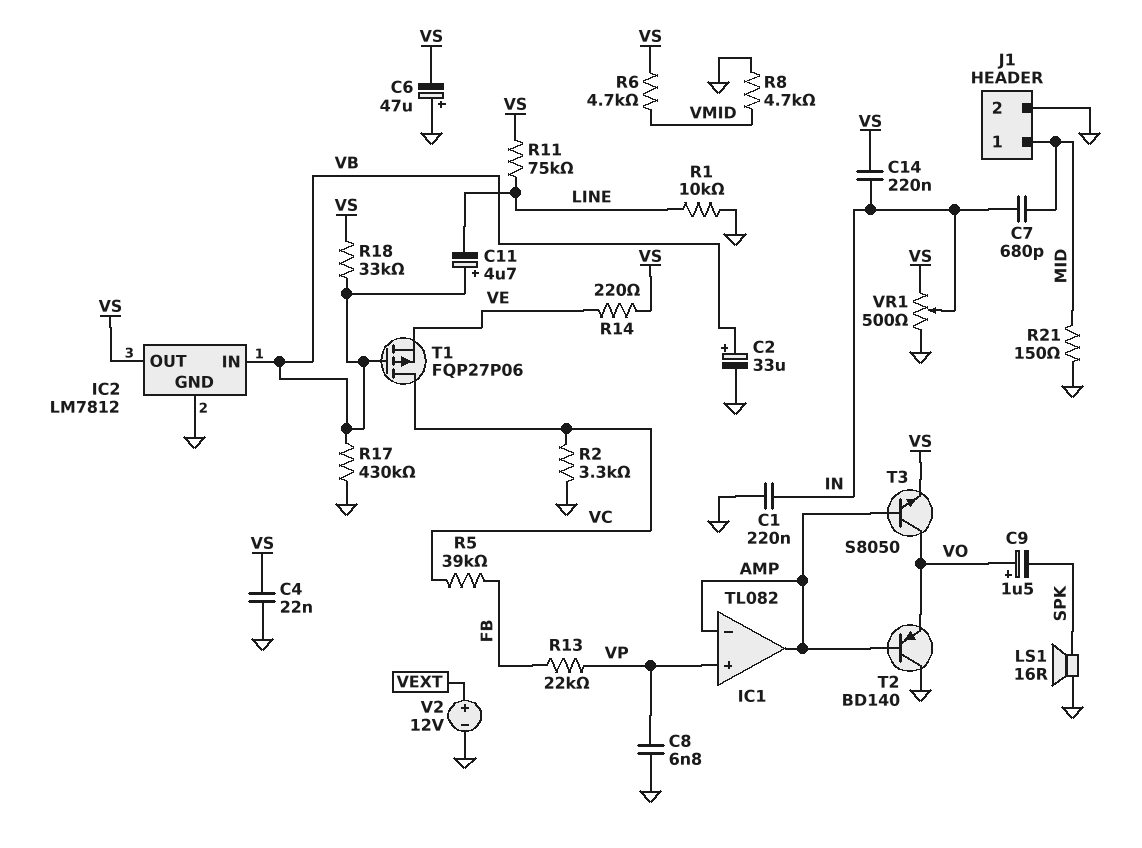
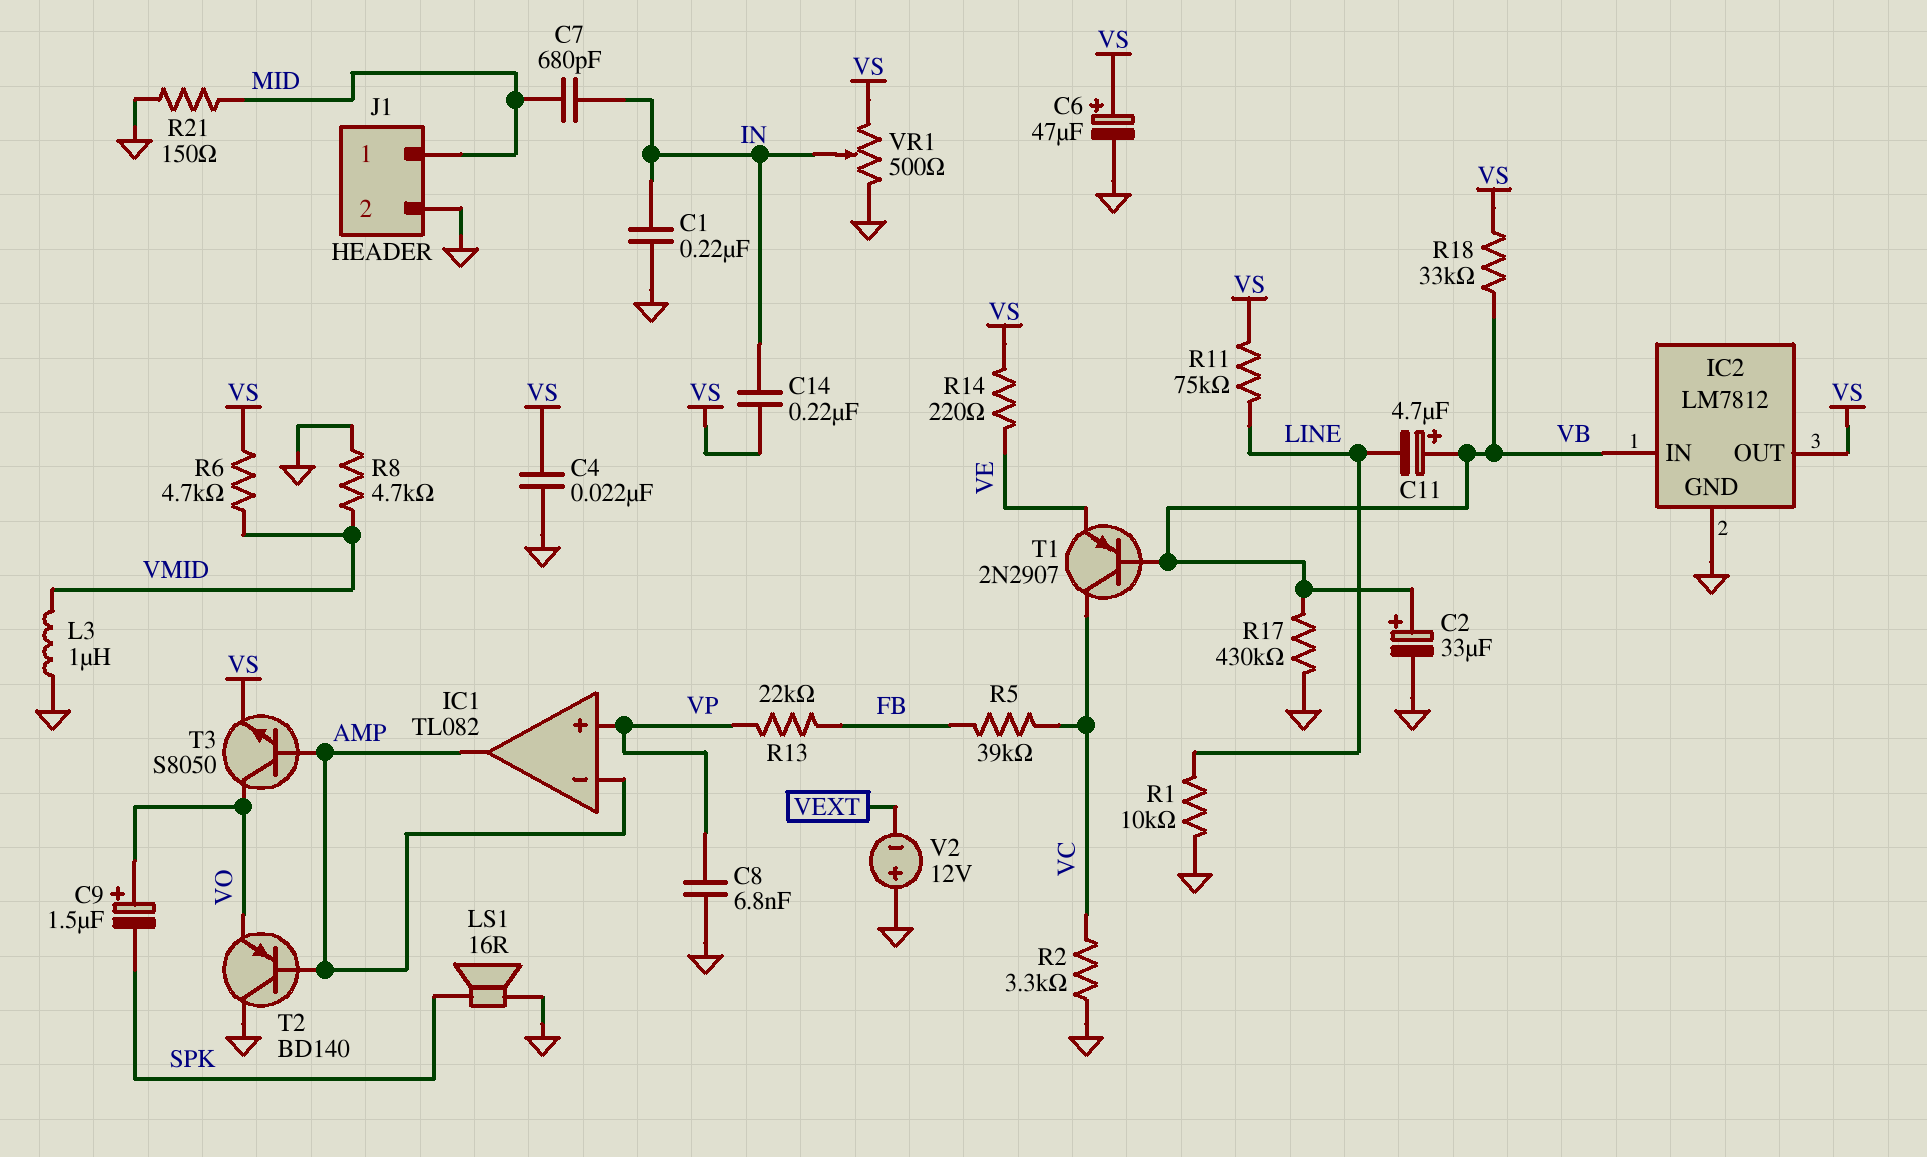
C6: 47uF (plus GND, minus VS) -> 47uF (plus VS, minus GND)
L3: none -> 1uH (GND, VMID)
T1: PMOS FQP27P06 (G VB, D VC, S VE) -> PNP 2N2907 (B VB, C VC, E VE)
V2: 12V (plus VEXT, minus GND) -> 12V (plus GND, minus VEXT)

